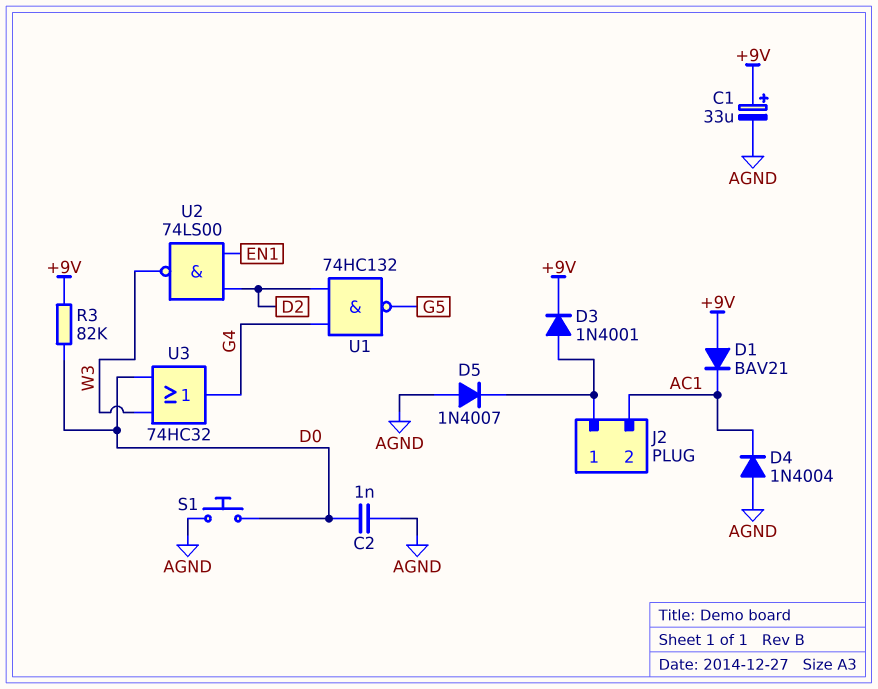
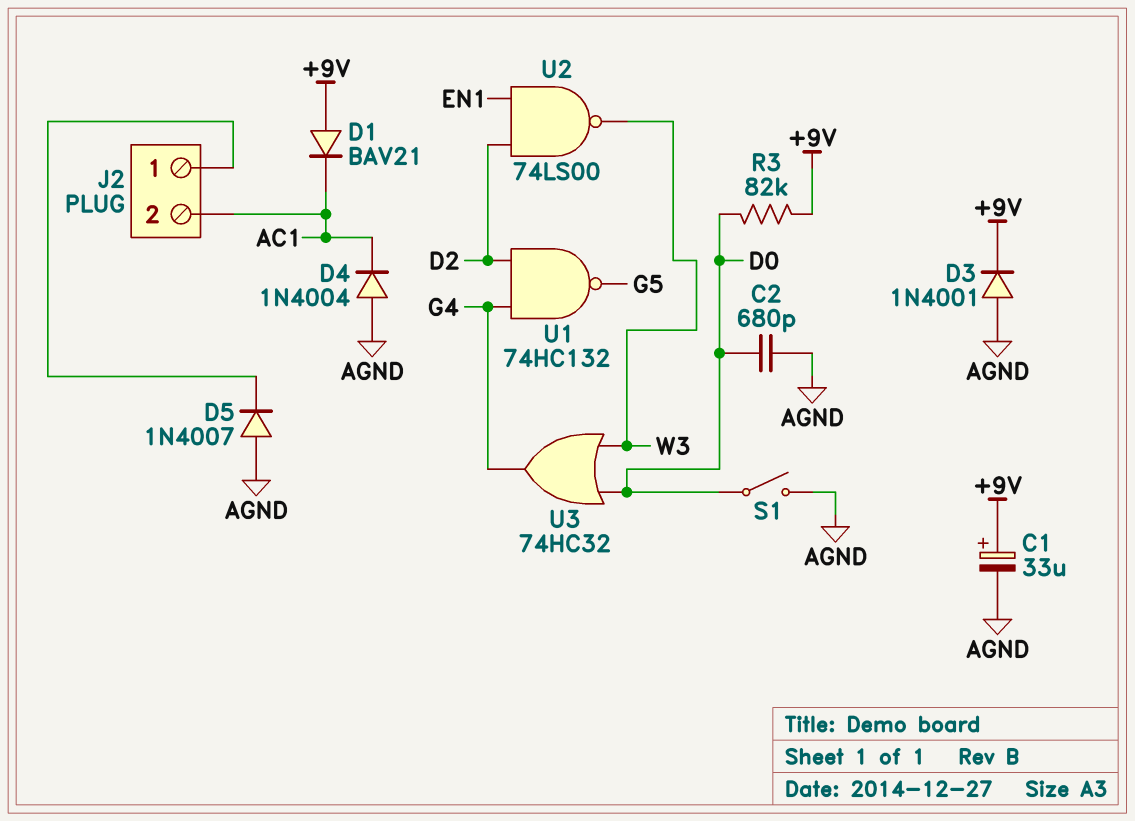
C2: 1nF (AGND, D0) -> 680pF (AGND, D0)
D3: diode 1N4001 (A J2/1, K +9V) -> diode 1N4001 (A AGND, K +9V)
S1: button (AGND, D0) -> switch (AGND, D0)

